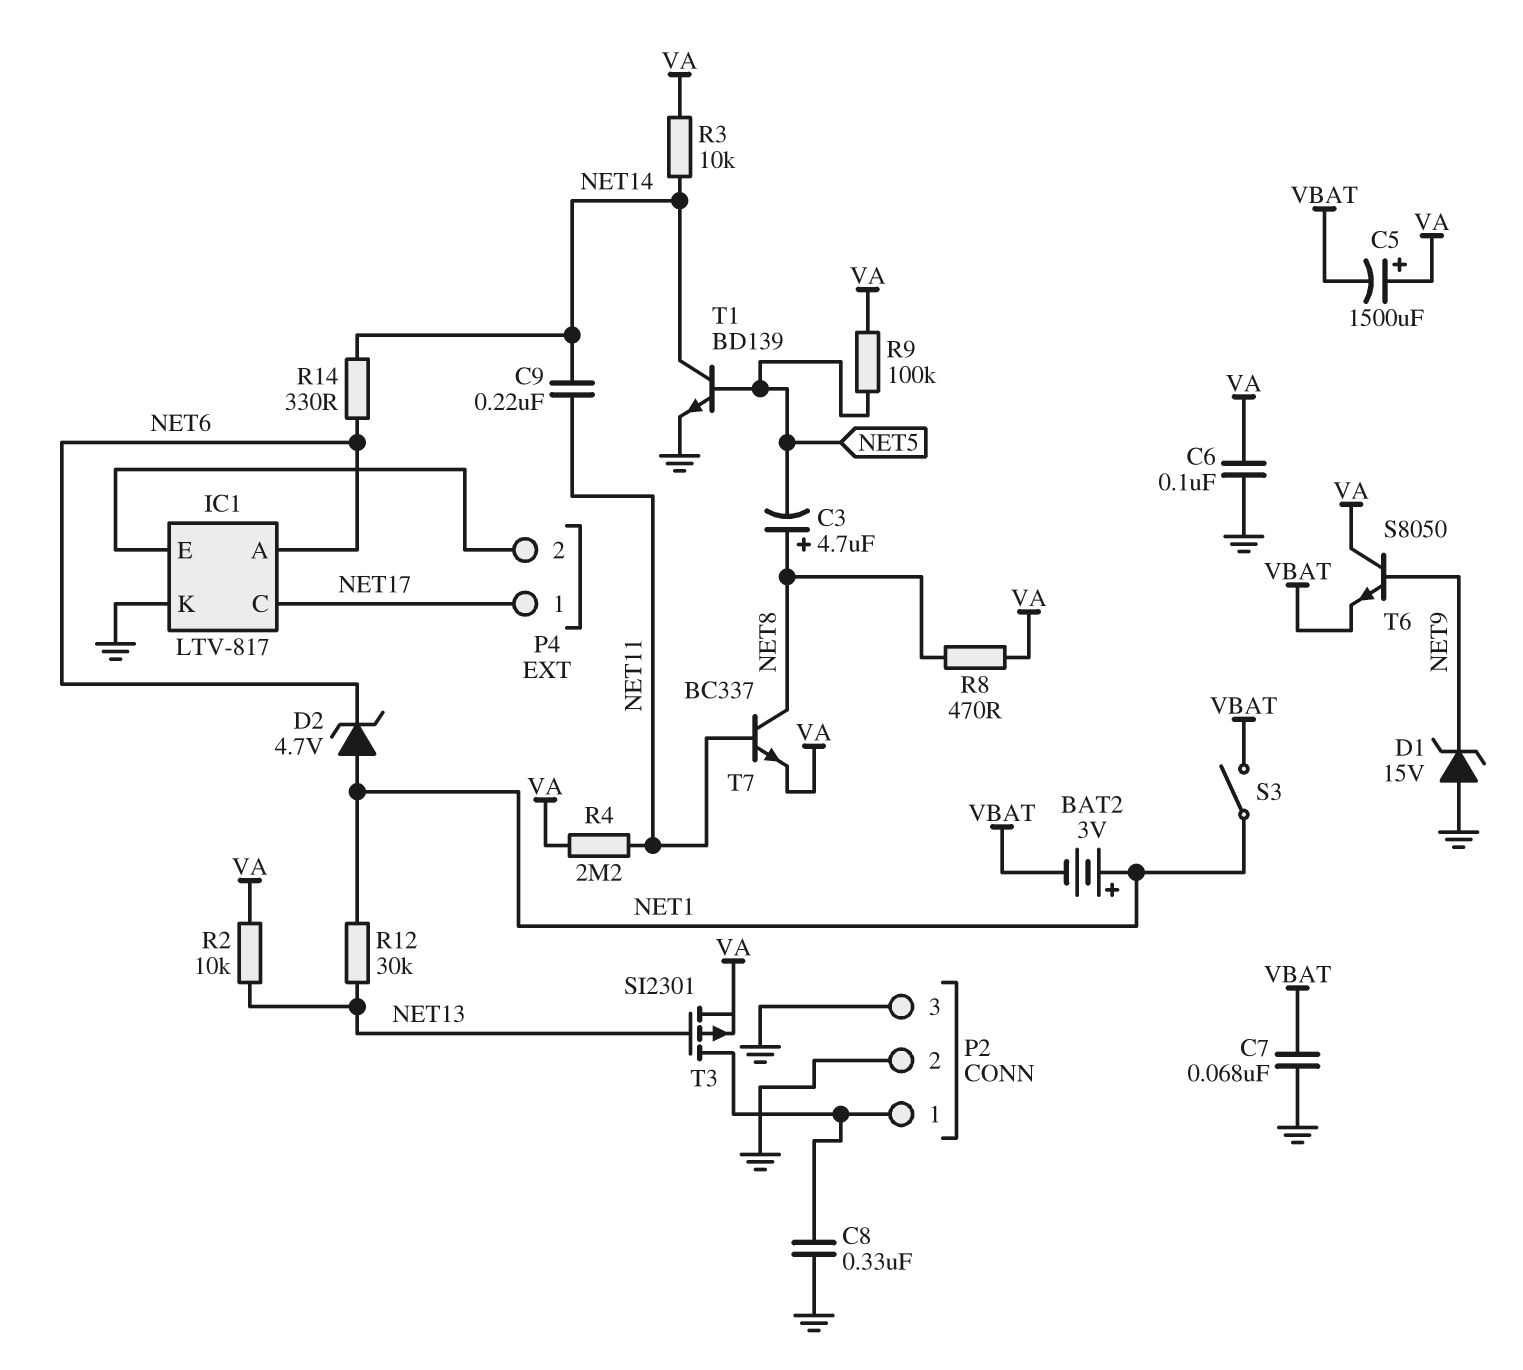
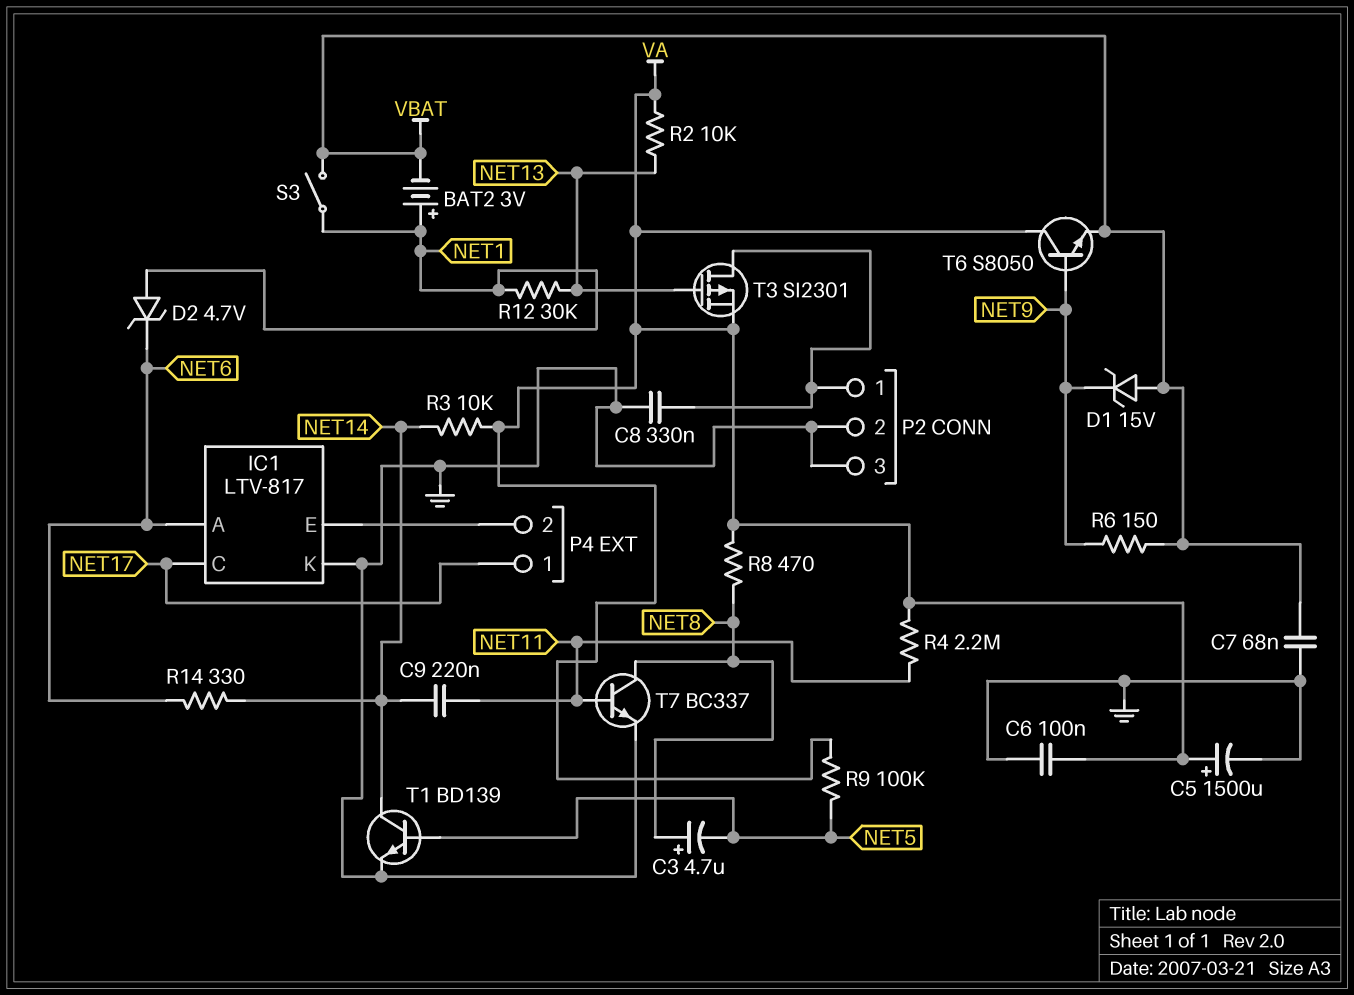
C5: 1500uF (plus VA, minus VBAT) -> 1500uF (plus VA, minus GND)
D1: zener 15V (A GND, K NET9) -> zener 15V (A VBAT, K NET9)
R6: none -> 150 (NET9, VBAT)
T7: NPN BC337 (B NET11, C NET8, E VA) -> NPN BC337 (B NET11, C NET8, E GND)

